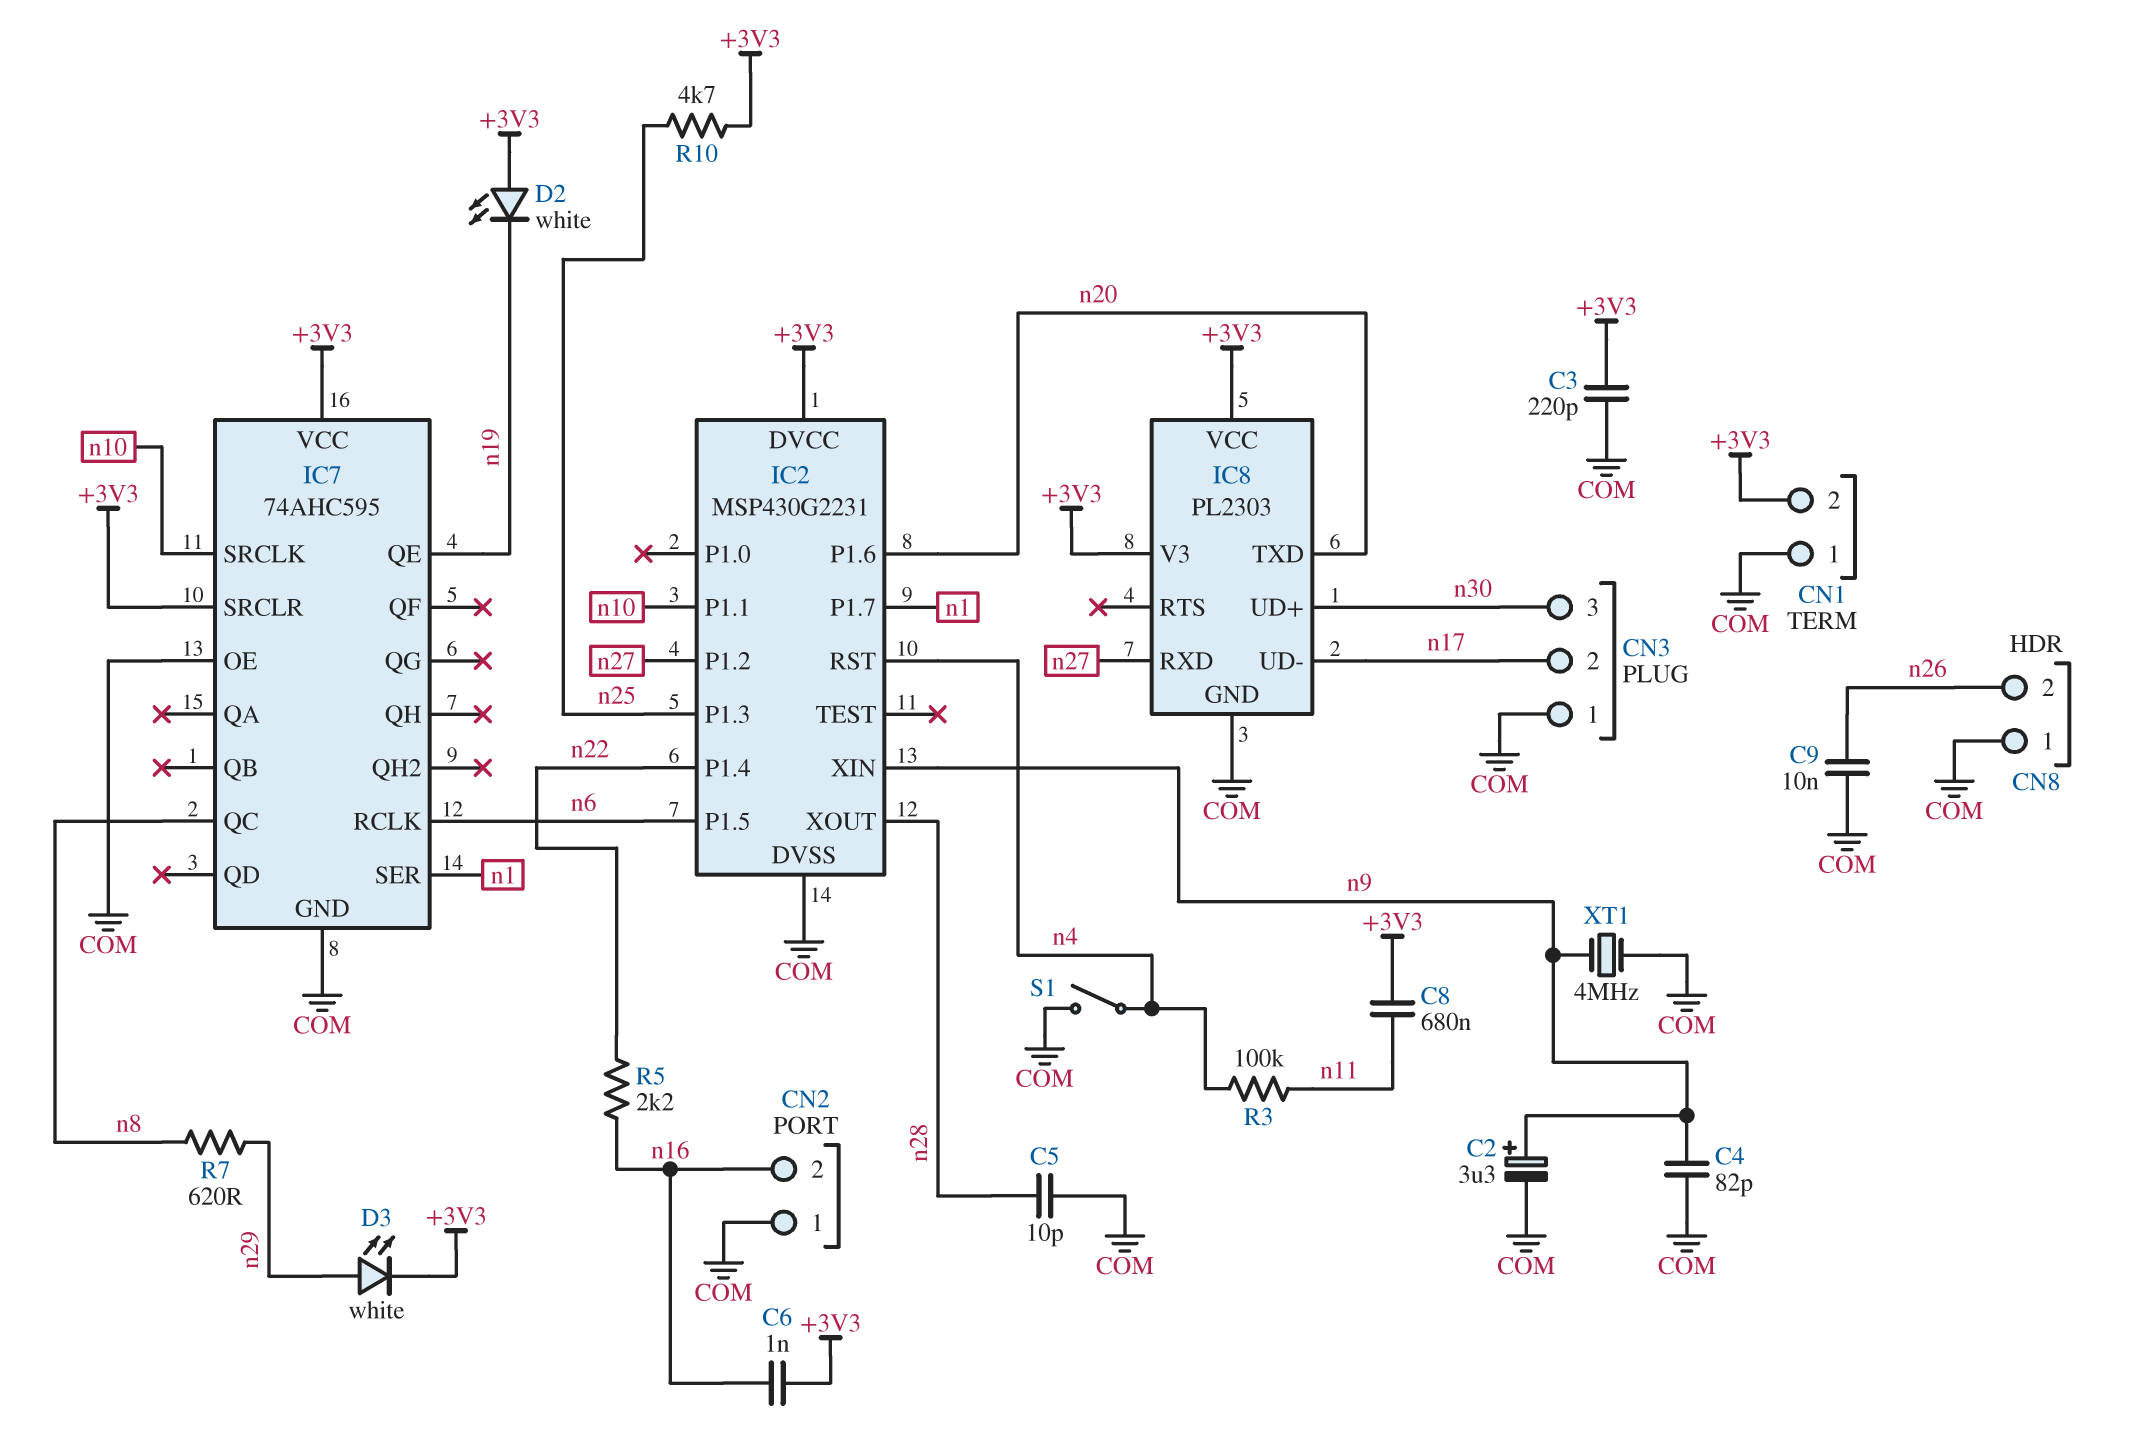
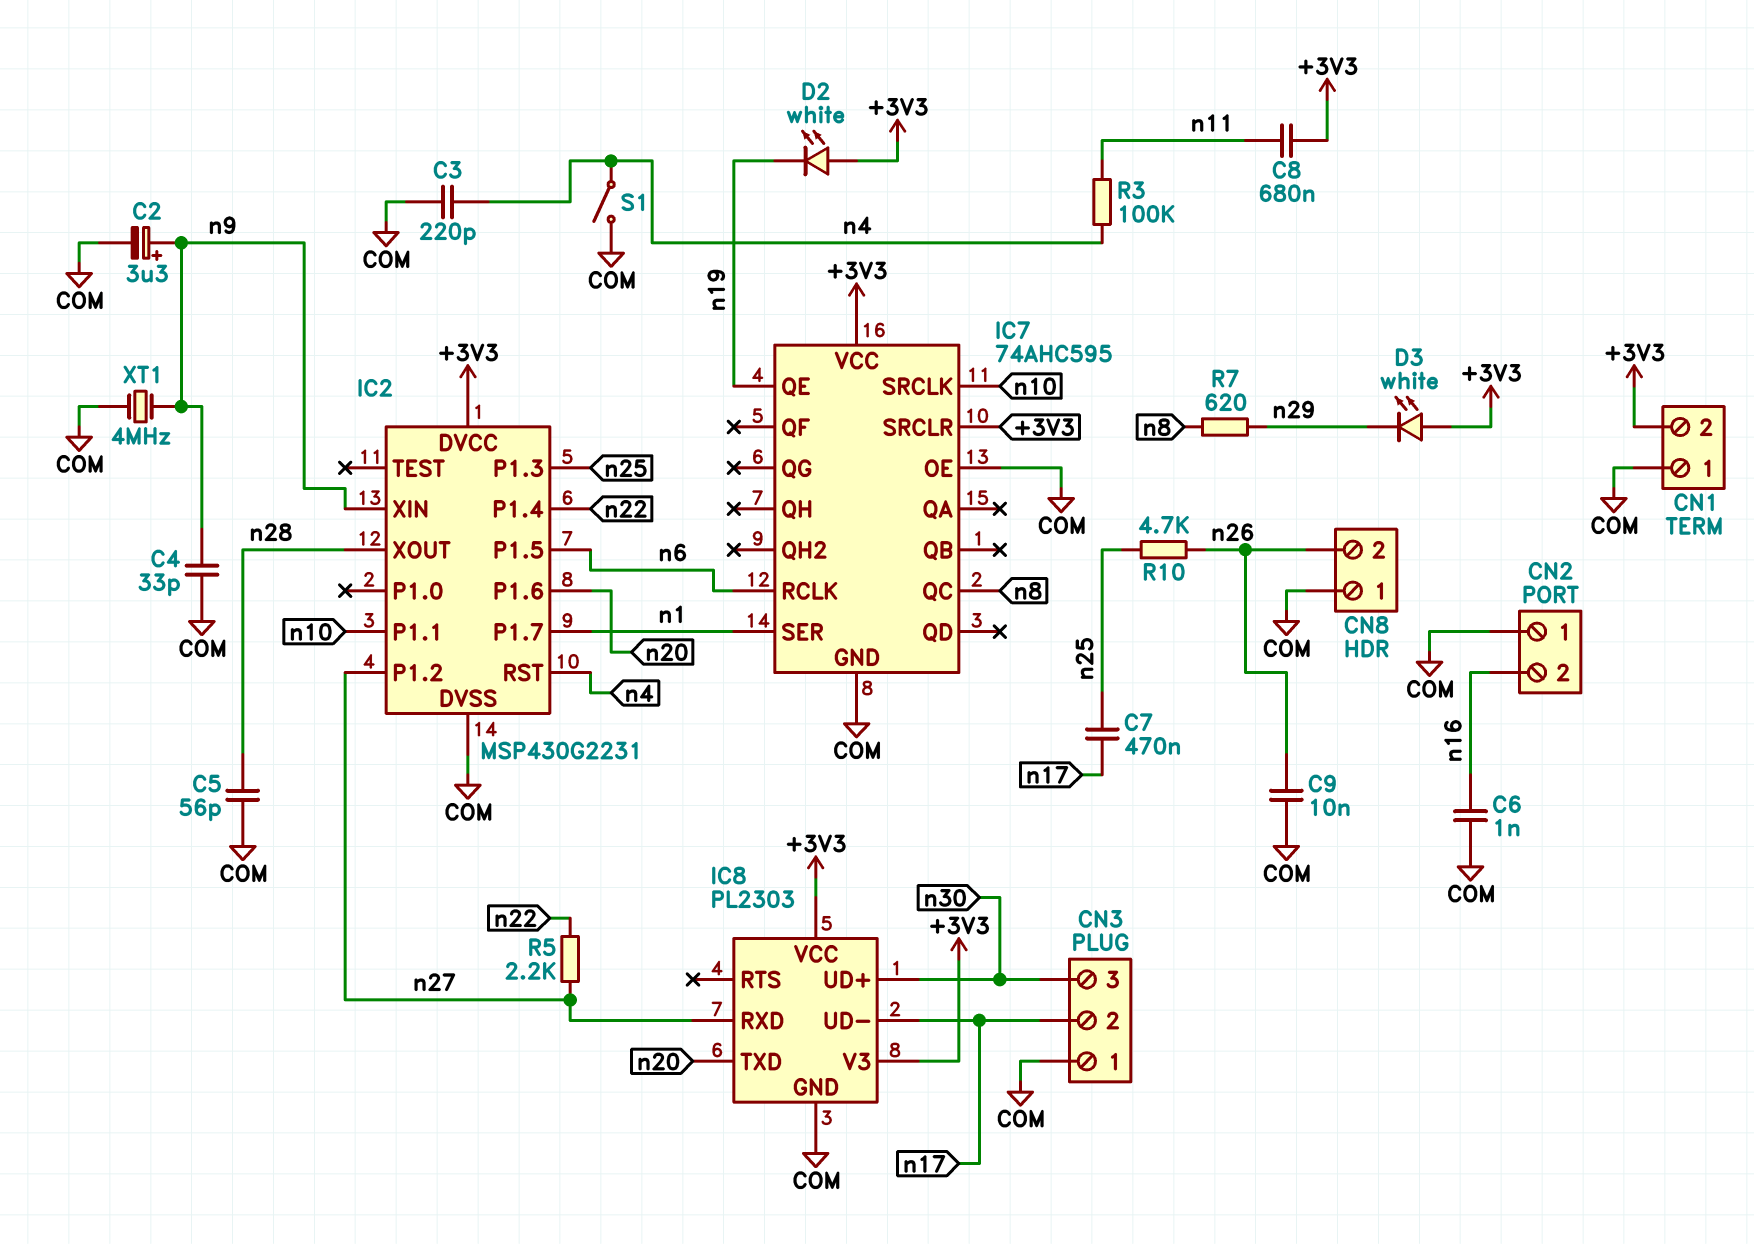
C3: 220pF (+3V3, COM) -> 220pF (COM, n4)
C4: 82pF (COM, n9) -> 33pF (COM, n9)
C5: 10pF (COM, n28) -> 56pF (COM, n28)
C6: 1nF (+3V3, n16) -> 1nF (COM, n16)
C7: none -> 470nF (n17, n25)
D3: LED white (A n29, K +3V3) -> LED white (A +3V3, K n29)
R5: 2.2k (n16, n22) -> 2.2k (n22, n27)
R10: 4.7k (+3V3, n25) -> 4.7k (n25, n26)

